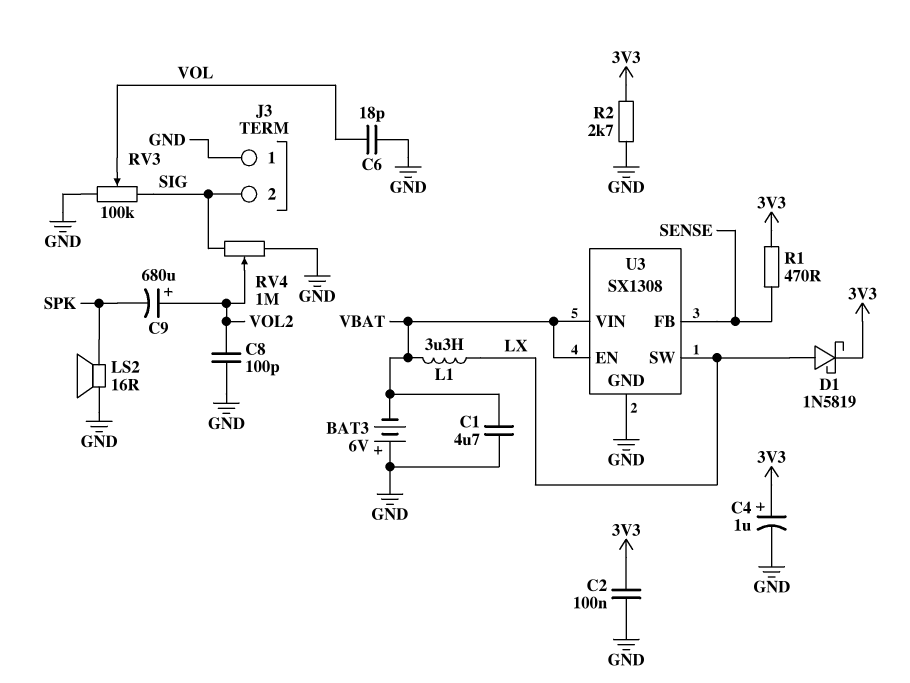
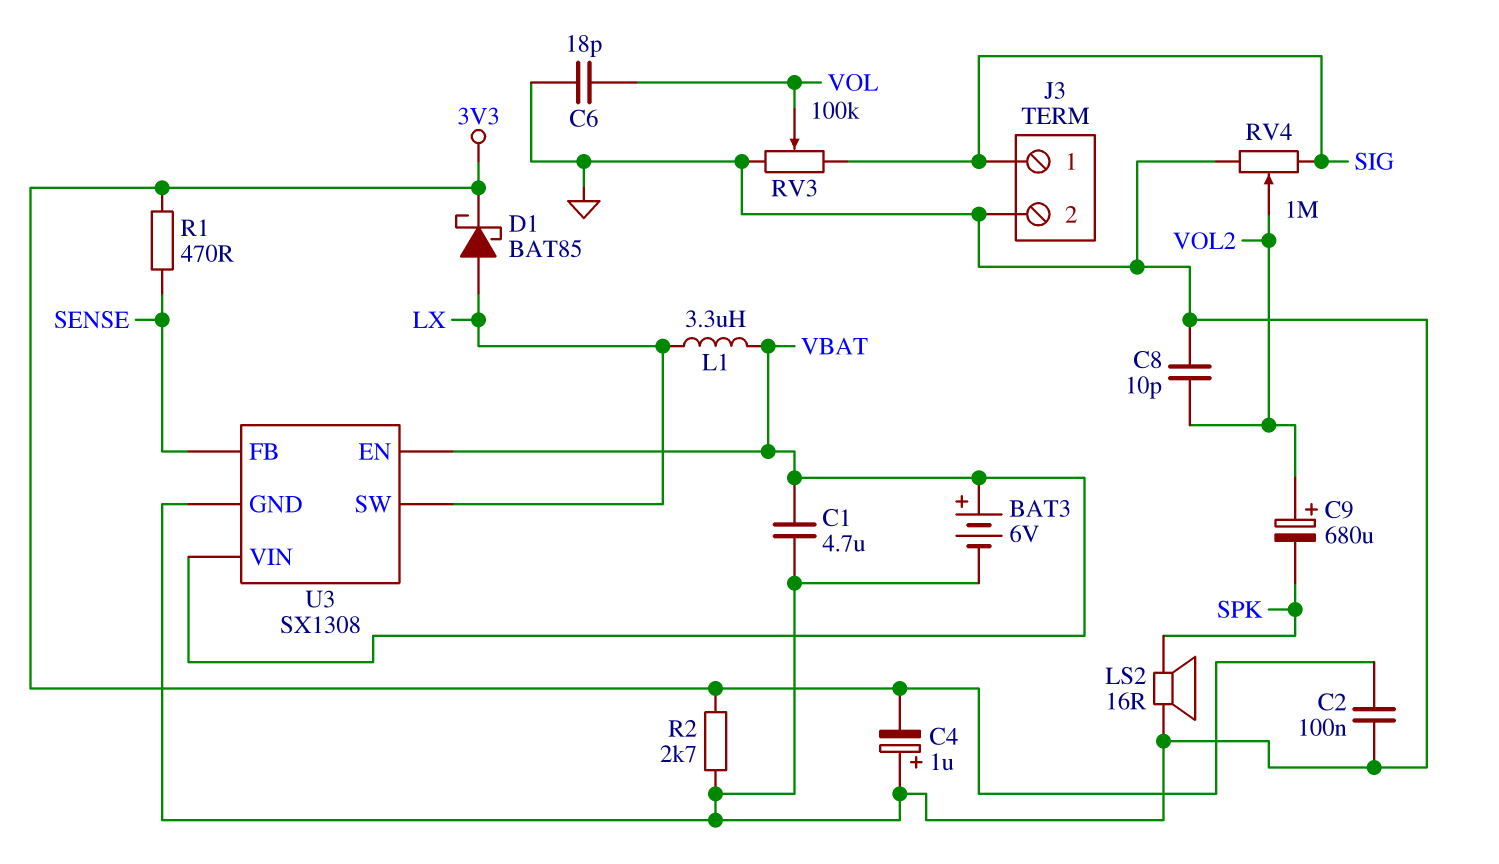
BAT3: 6V (plus GND, minus VBAT) -> 6V (plus VBAT, minus GND)
C4: 1uF (plus 3V3, minus GND) -> 1uF (plus GND, minus 3V3)
C8: 100pF (GND, VOL2) -> 10pF (GND, VOL2)
D1: schottky 1N5819 (A LX, K 3V3) -> schottky BAT85 (A LX, K 3V3)
J3 pin 1: GND -> SIG
J3 pin 2: SIG -> GND

